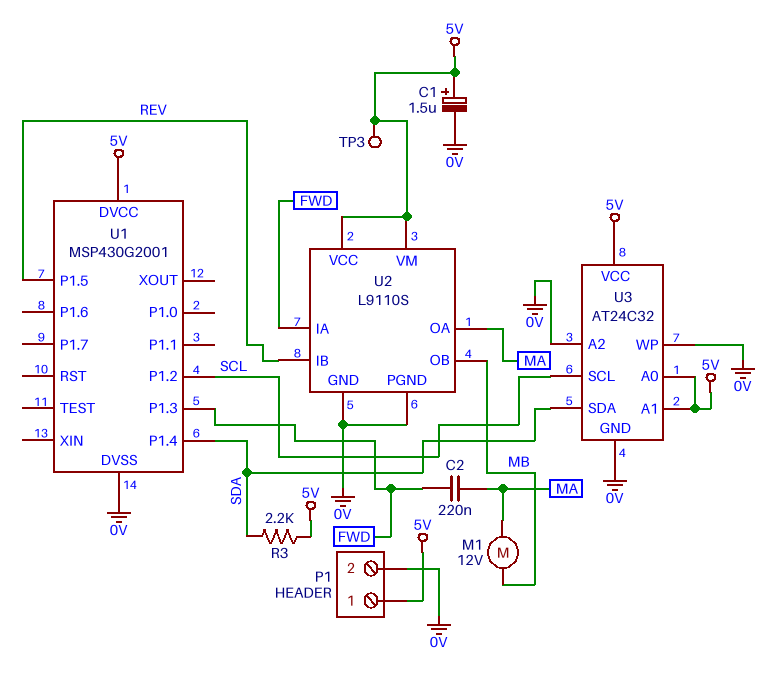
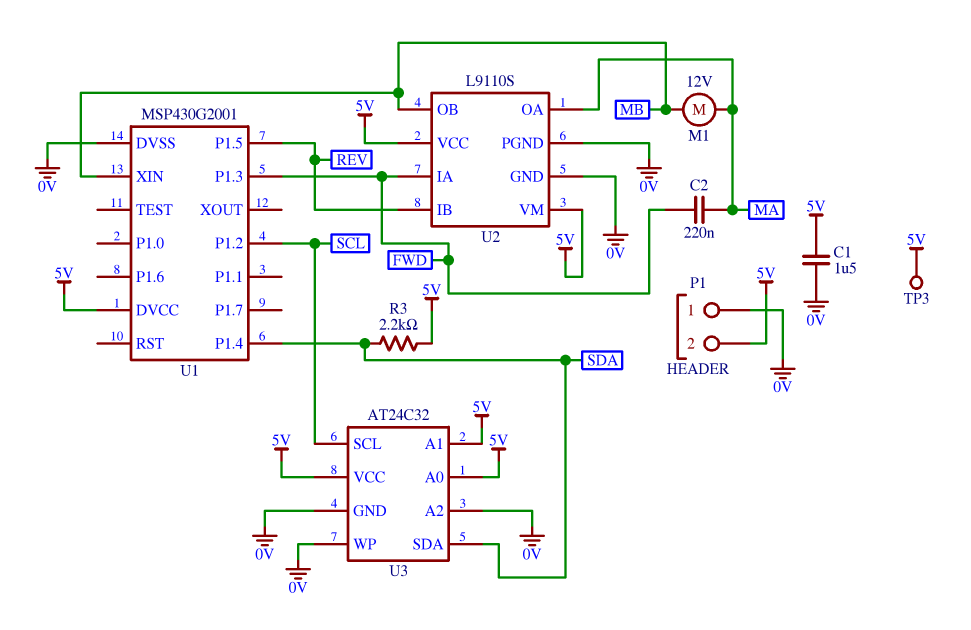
C1: 1.5uF (plus 5V, minus 0V) -> 1.5uF (0V, 5V)
P1 pin 1: 5V -> 0V
P1 pin 2: 0V -> 5V
U1 pin XIN: none -> MB

